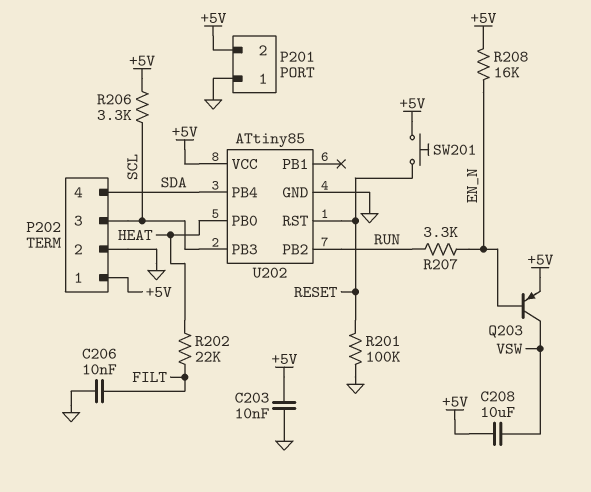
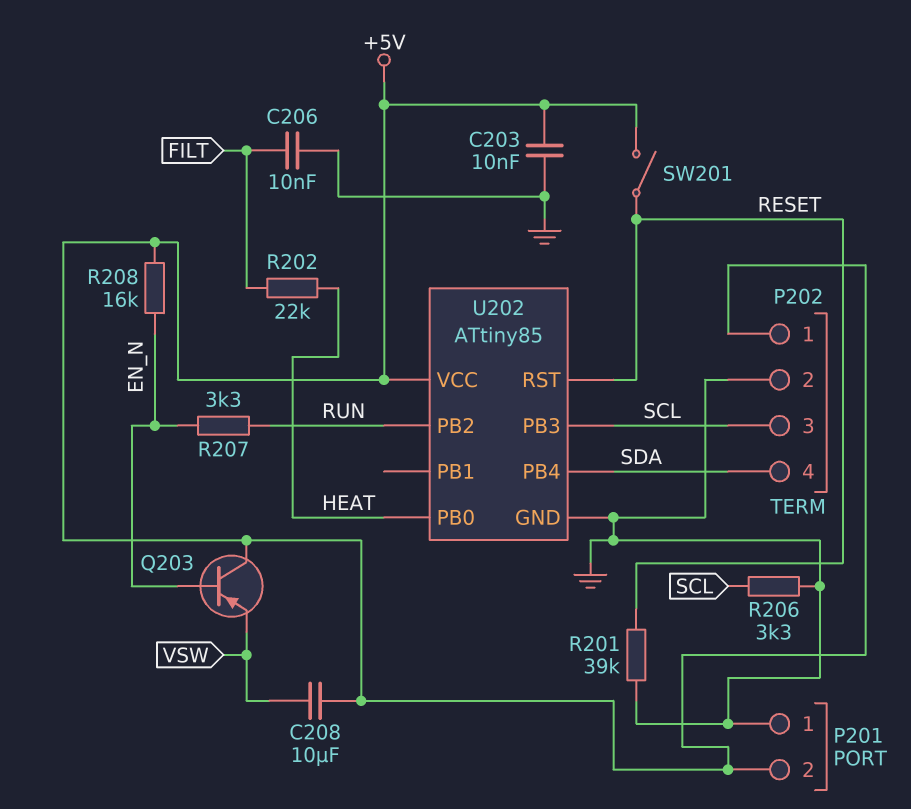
Q203: PNP (B EN_N, C VSW, E +5V) -> PNP (B EN_N, C +5V, E VSW)
R201: 100k (GND, RESET) -> 39k (GND, RESET)
R206: 3.3k (+5V, SCL) -> 3.3k (GND, SCL)
SW201: button (+5V, RESET) -> switch (+5V, RESET)

